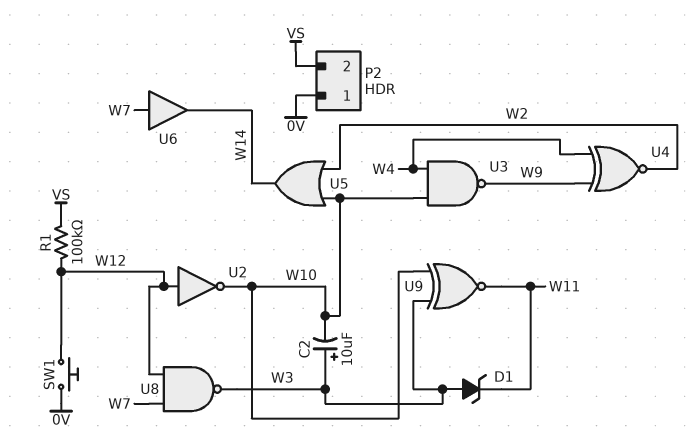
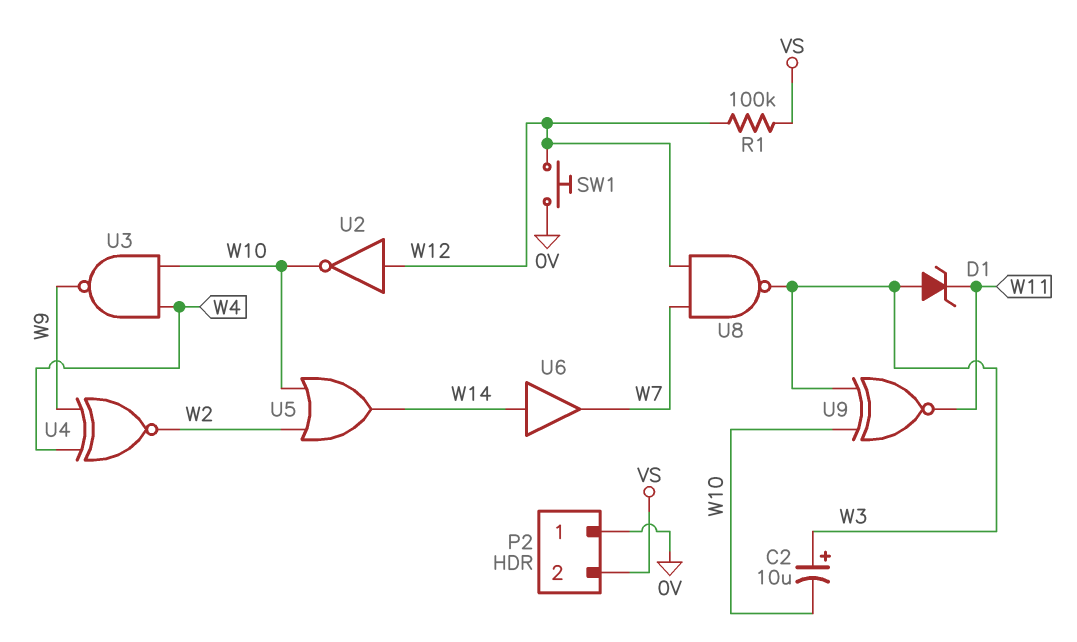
U6: buffer (in W7, out W14) -> buffer (in W14, out W7)

